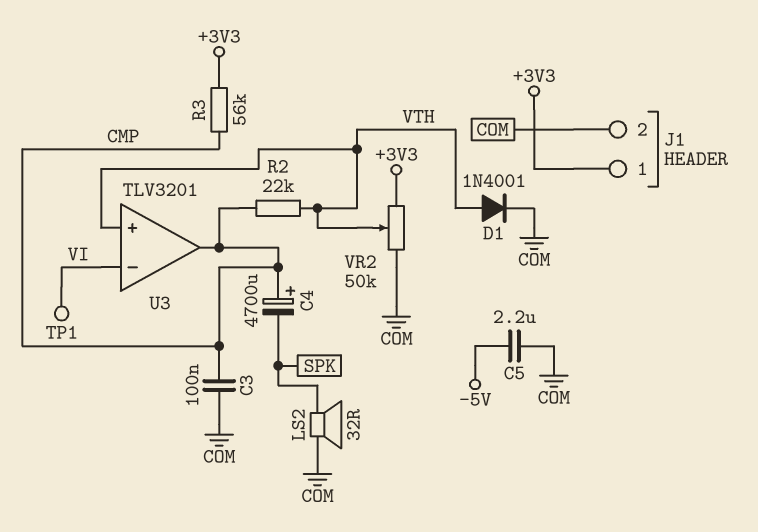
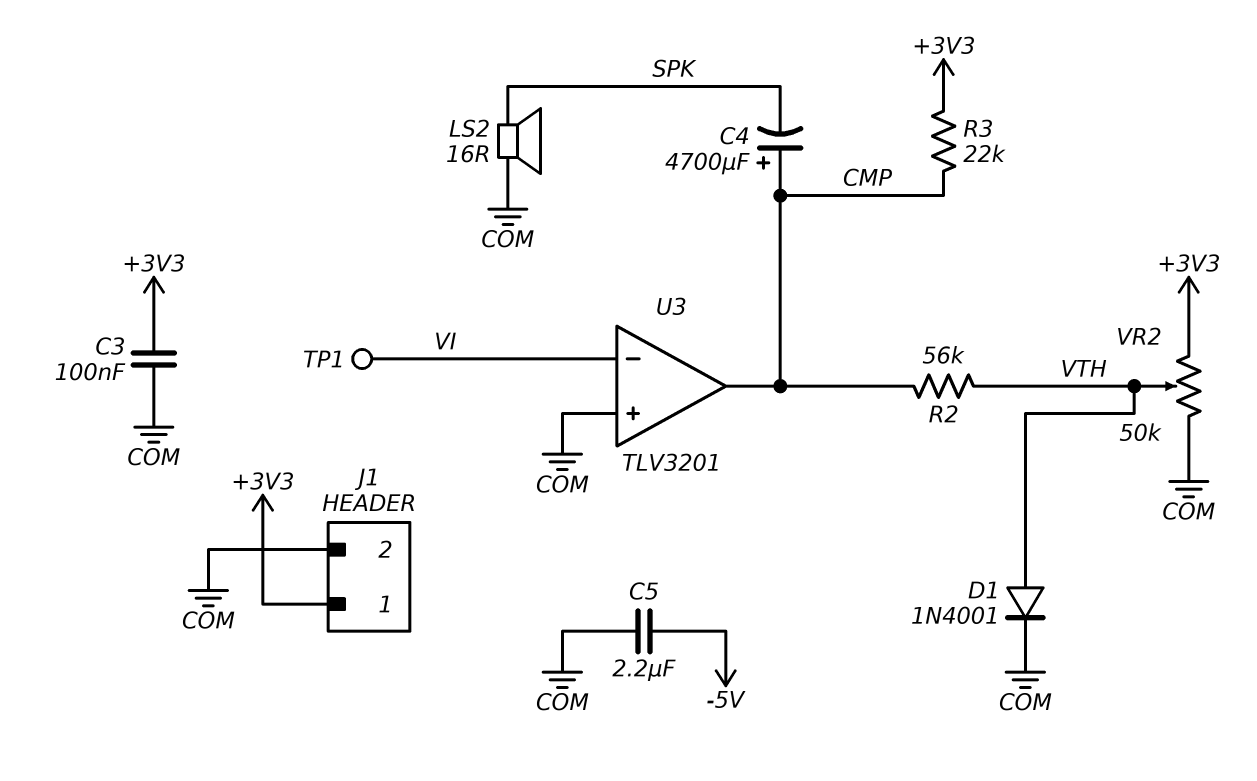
C3: 100nF (CMP, COM) -> 100nF (+3V3, COM)
LS2: speaker 32R (COM, SPK) -> speaker 16R (COM, SPK)
R2: 22k (CMP, VTH) -> 56k (CMP, VTH)
R3: 56k (+3V3, CMP) -> 22k (+3V3, CMP)
U3 pin in+: VTH -> COM

